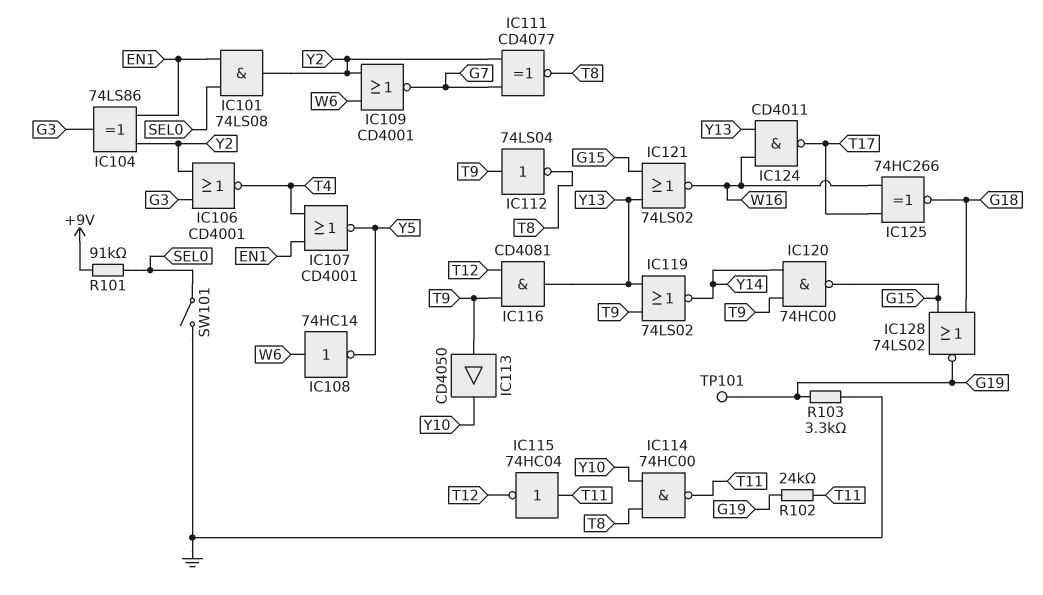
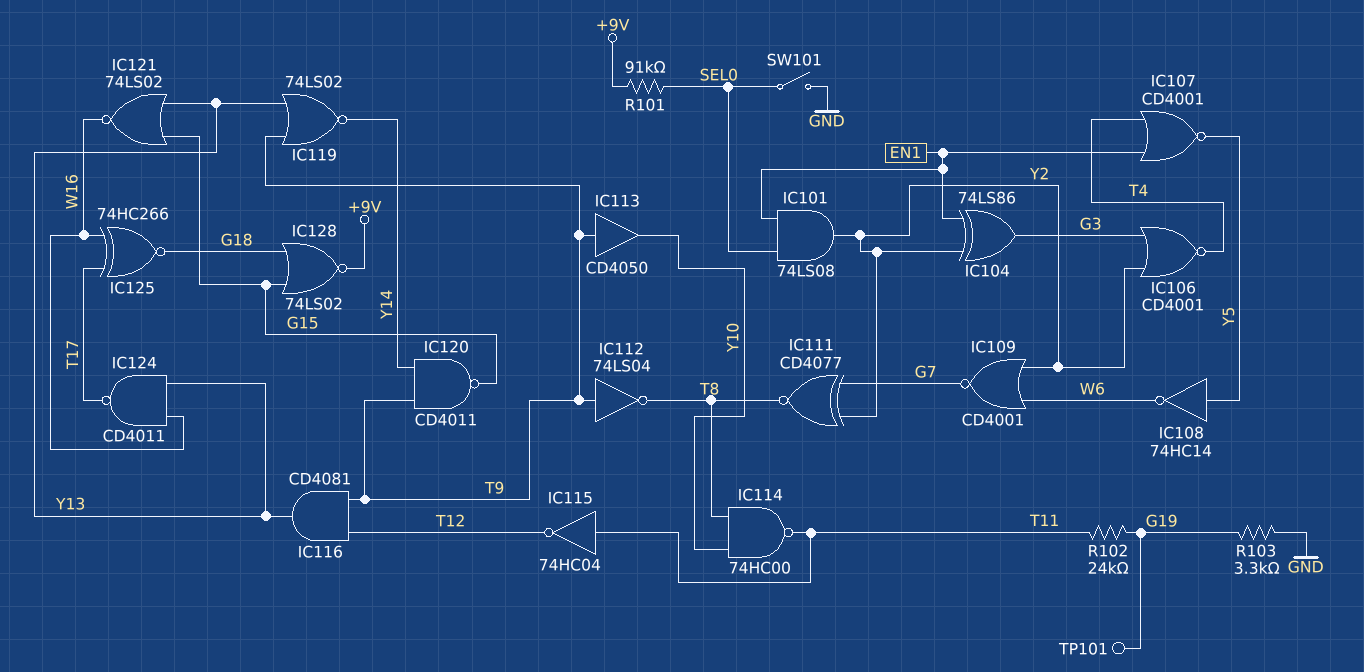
IC108: NOT 74HC14 (in W6, out Y5) -> NOT 74HC14 (in Y5, out W6)
IC120: NAND 74HC00 (in T9, in Y14, out G15) -> NAND CD4011 (in T9, in Y14, out G15)
IC128: NOR 74LS02 (in G15, in G18, out G19) -> NOR 74LS02 (in G15, in G18, out +9V)

